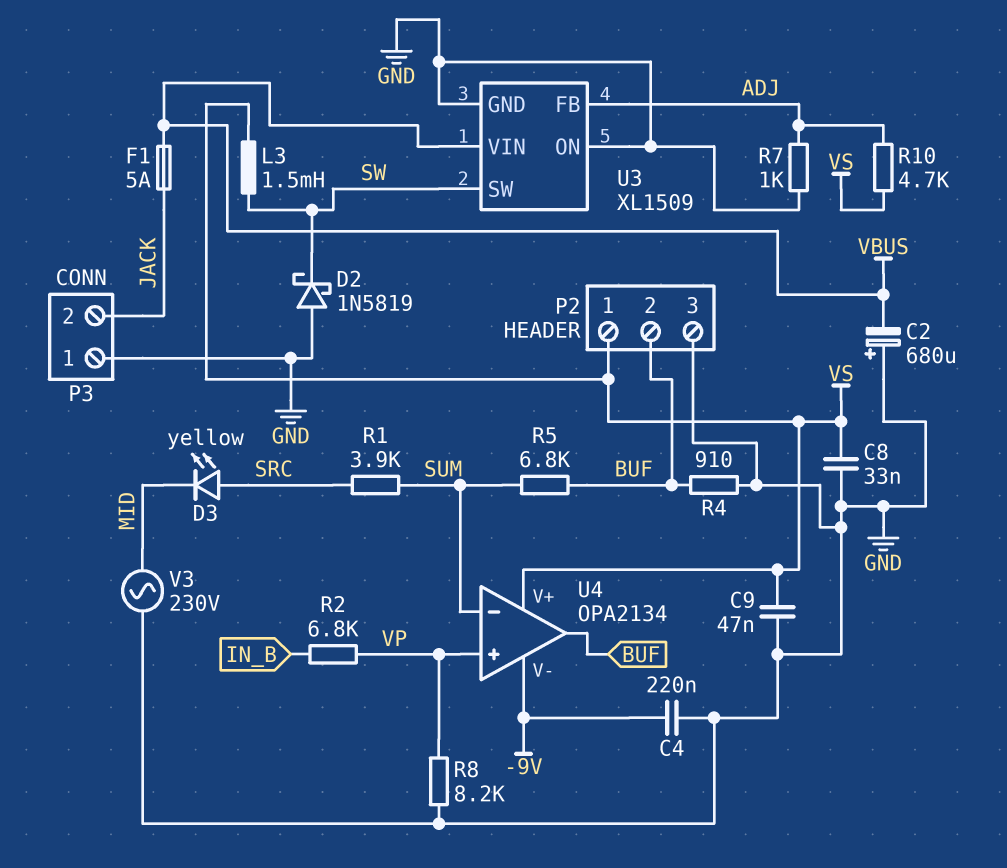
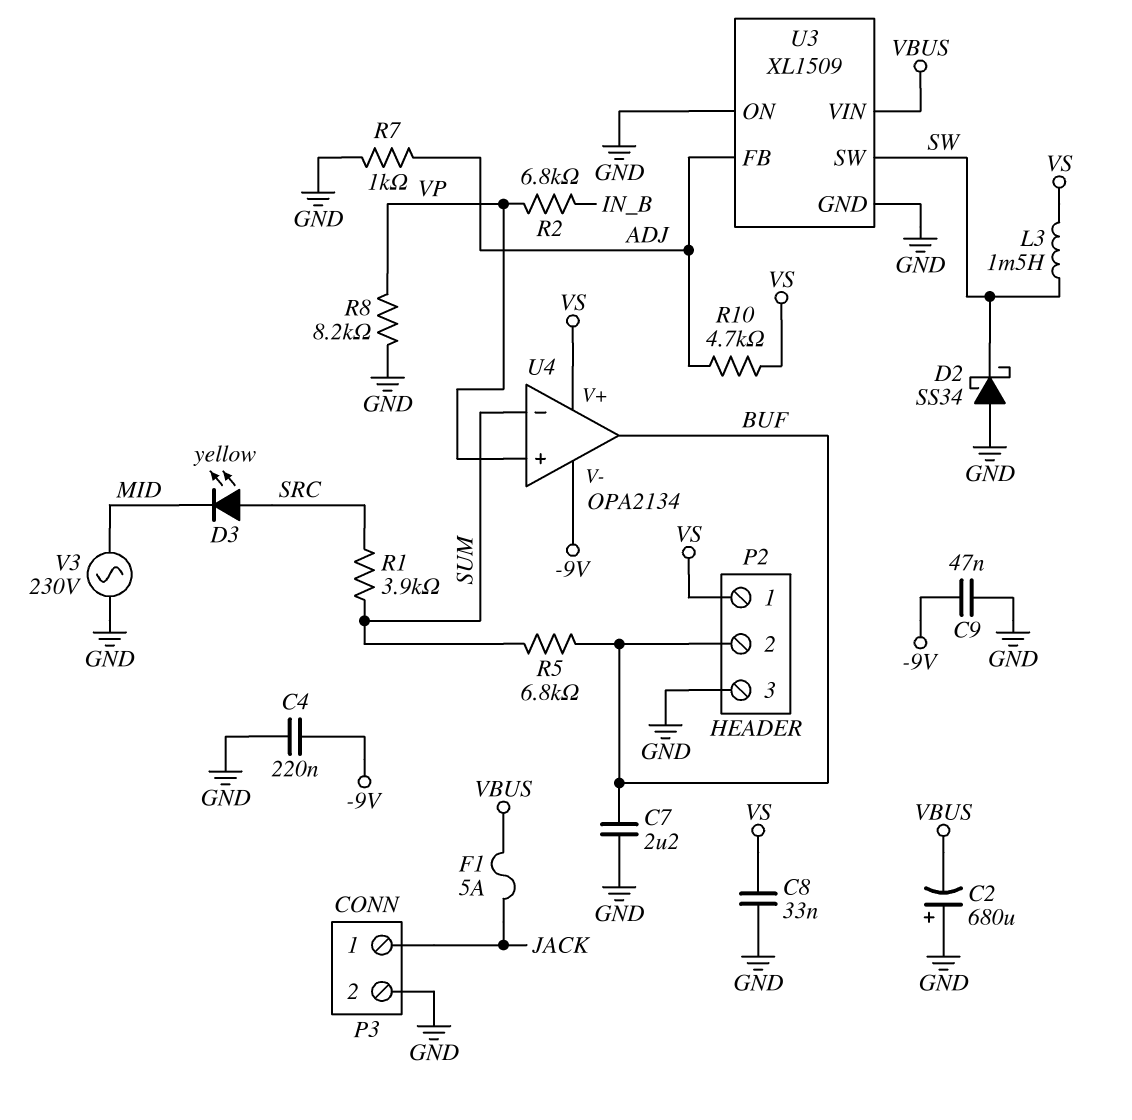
C7: none -> 2.2uF (BUF, GND)
C9: 47nF (GND, VS) -> 47nF (-9V, GND)
D2: schottky 1N5819 (A GND, K SW) -> schottky SS34 (A GND, K SW)
P3 pin 1: GND -> JACK
P3 pin 2: JACK -> GND
R4: 910 (BUF, GND) -> none

